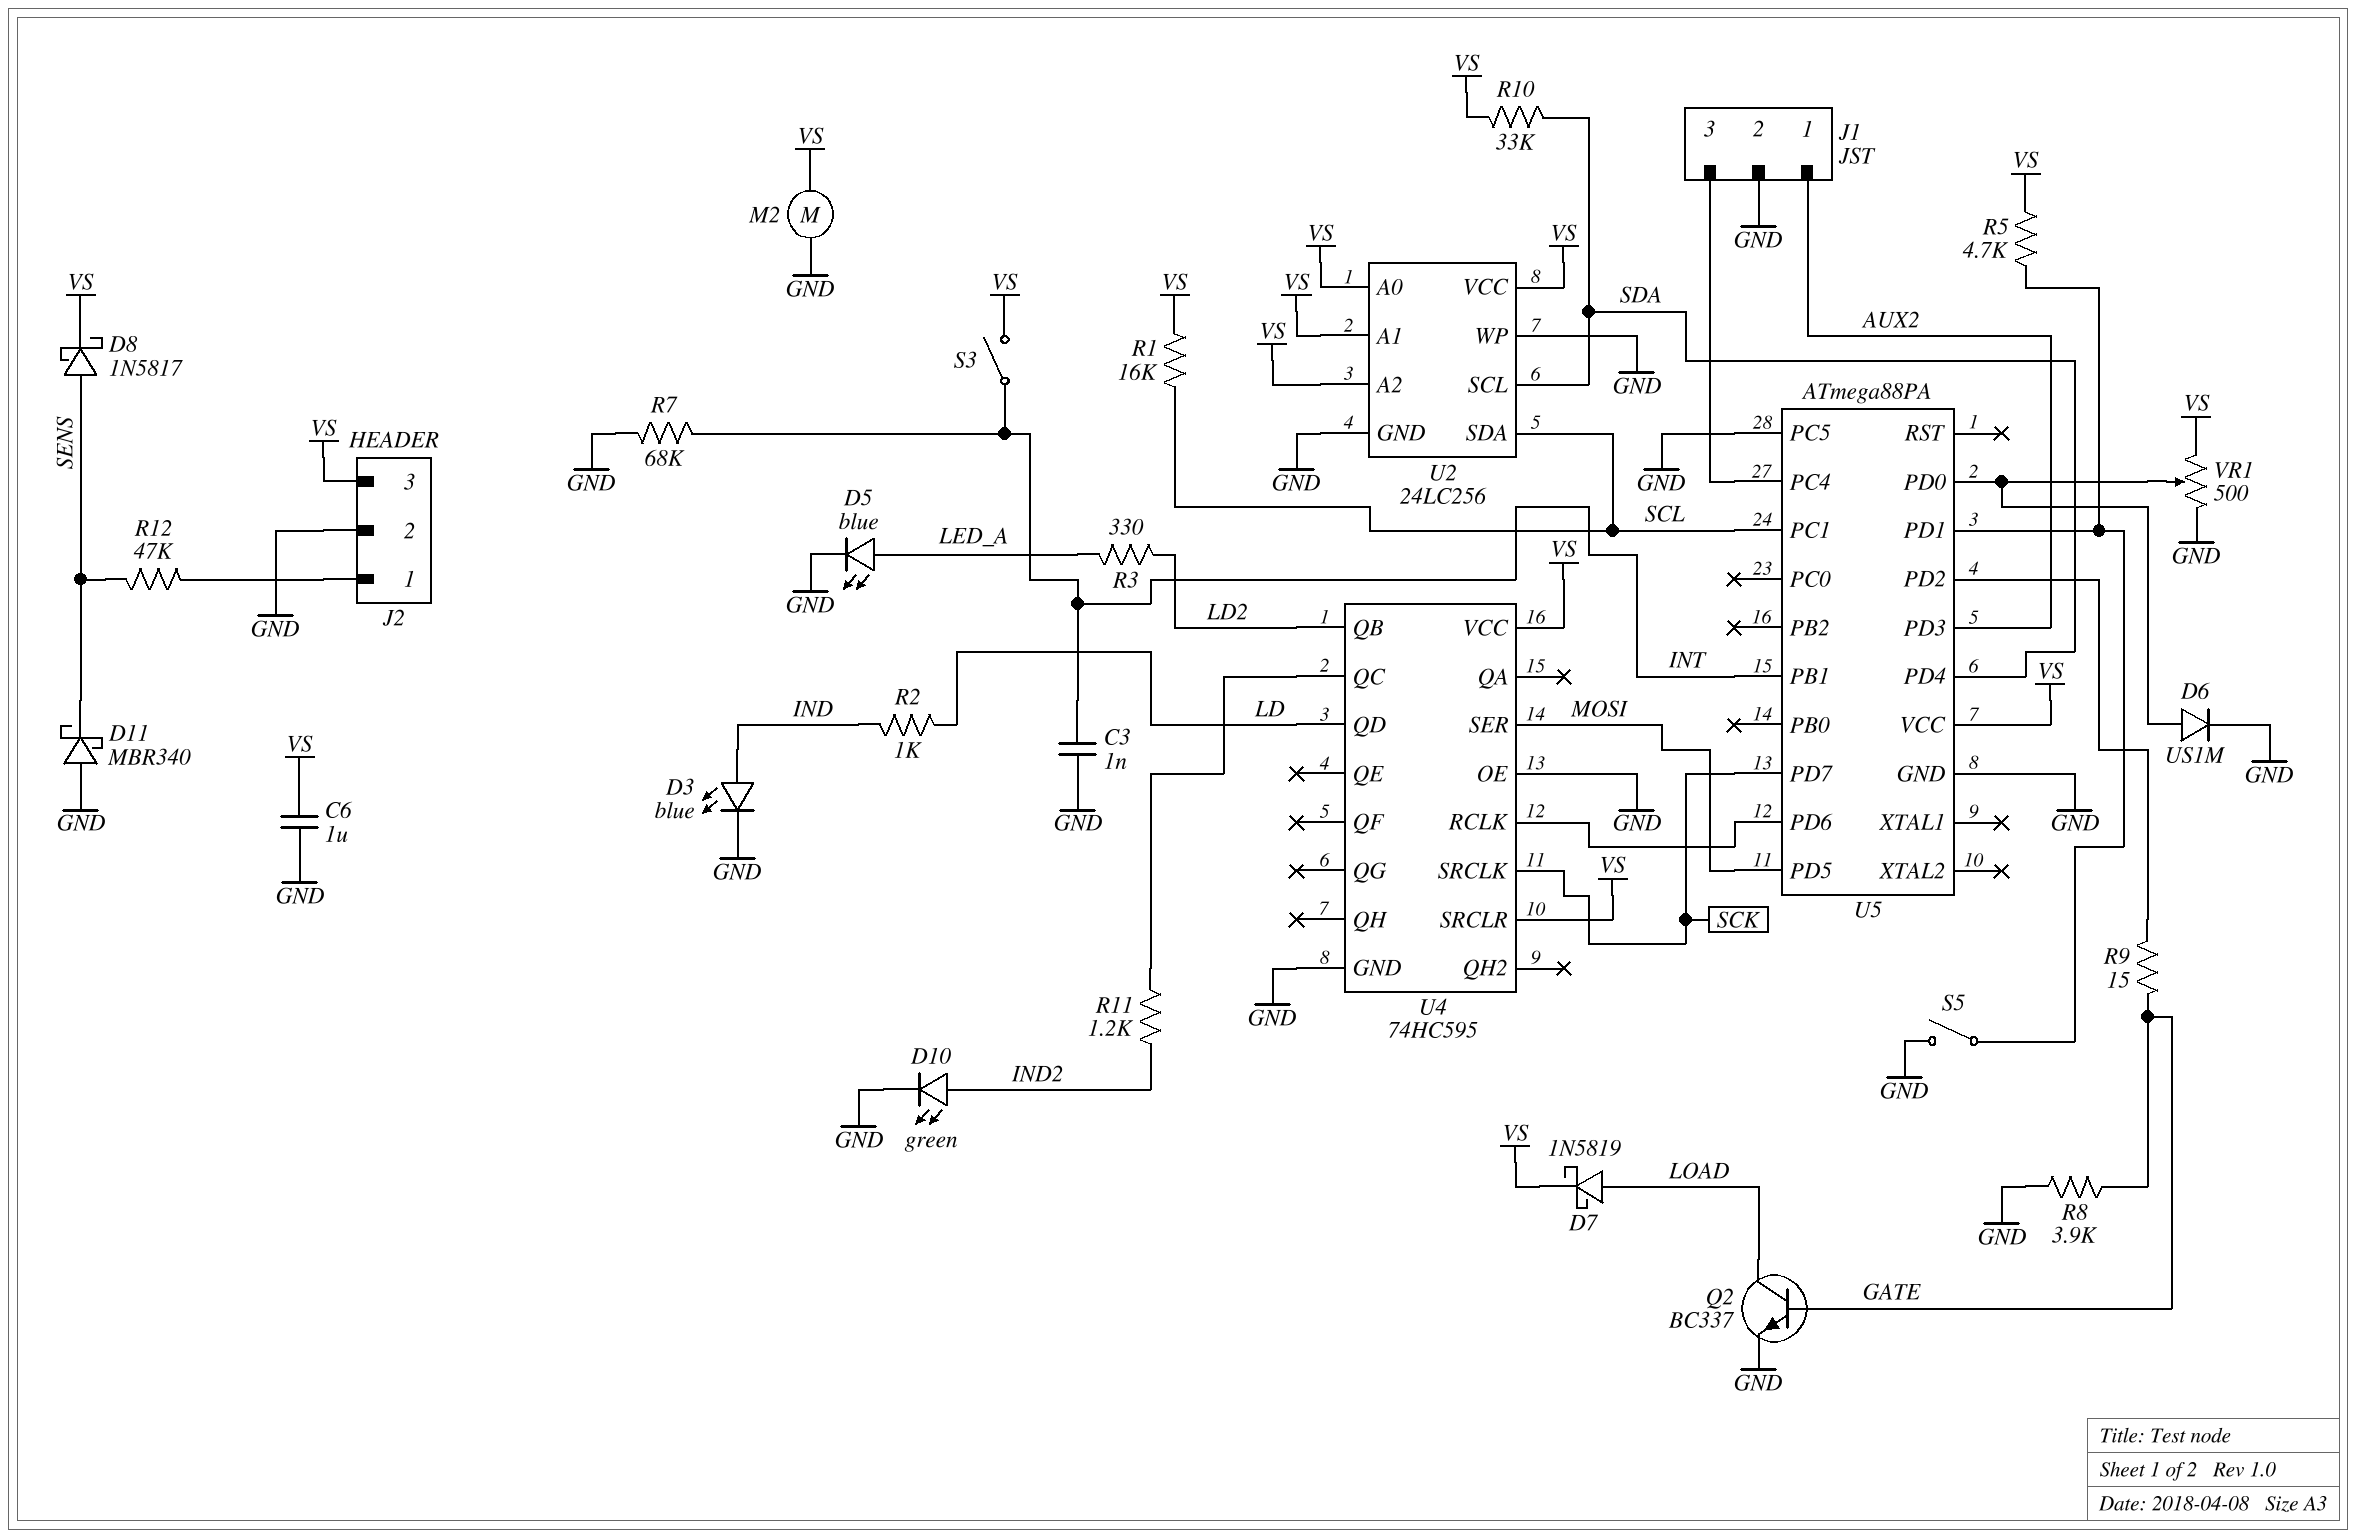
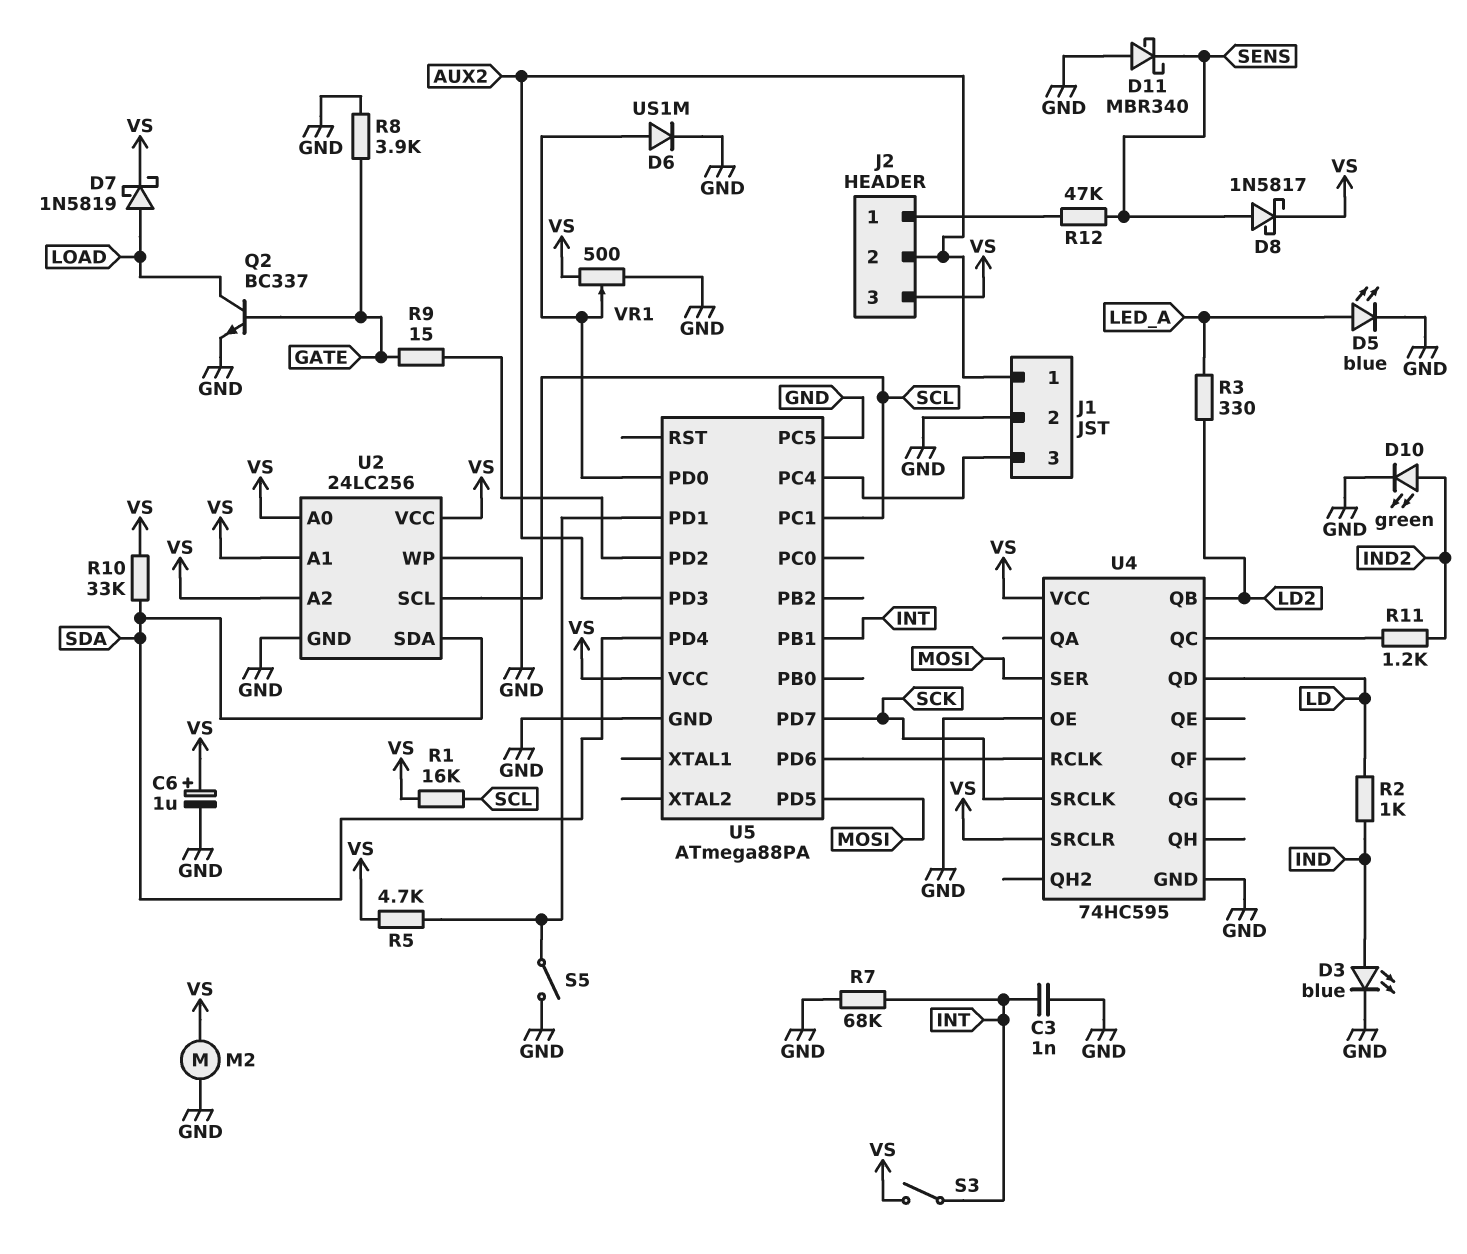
C6: 1uF (GND, VS) -> 1uF (plus VS, minus GND)
J2 pin 2: GND -> AUX2
U2 pin SCL: SDA -> SCL
U2 pin SDA: SCL -> SDA

